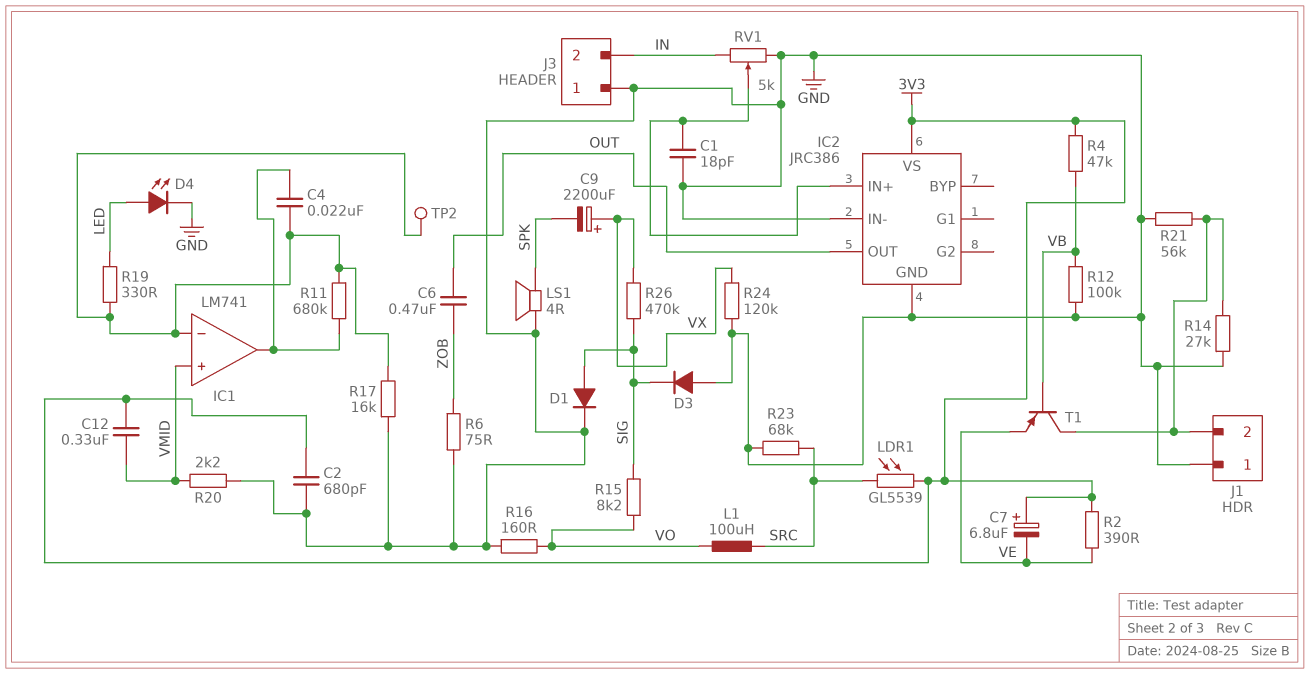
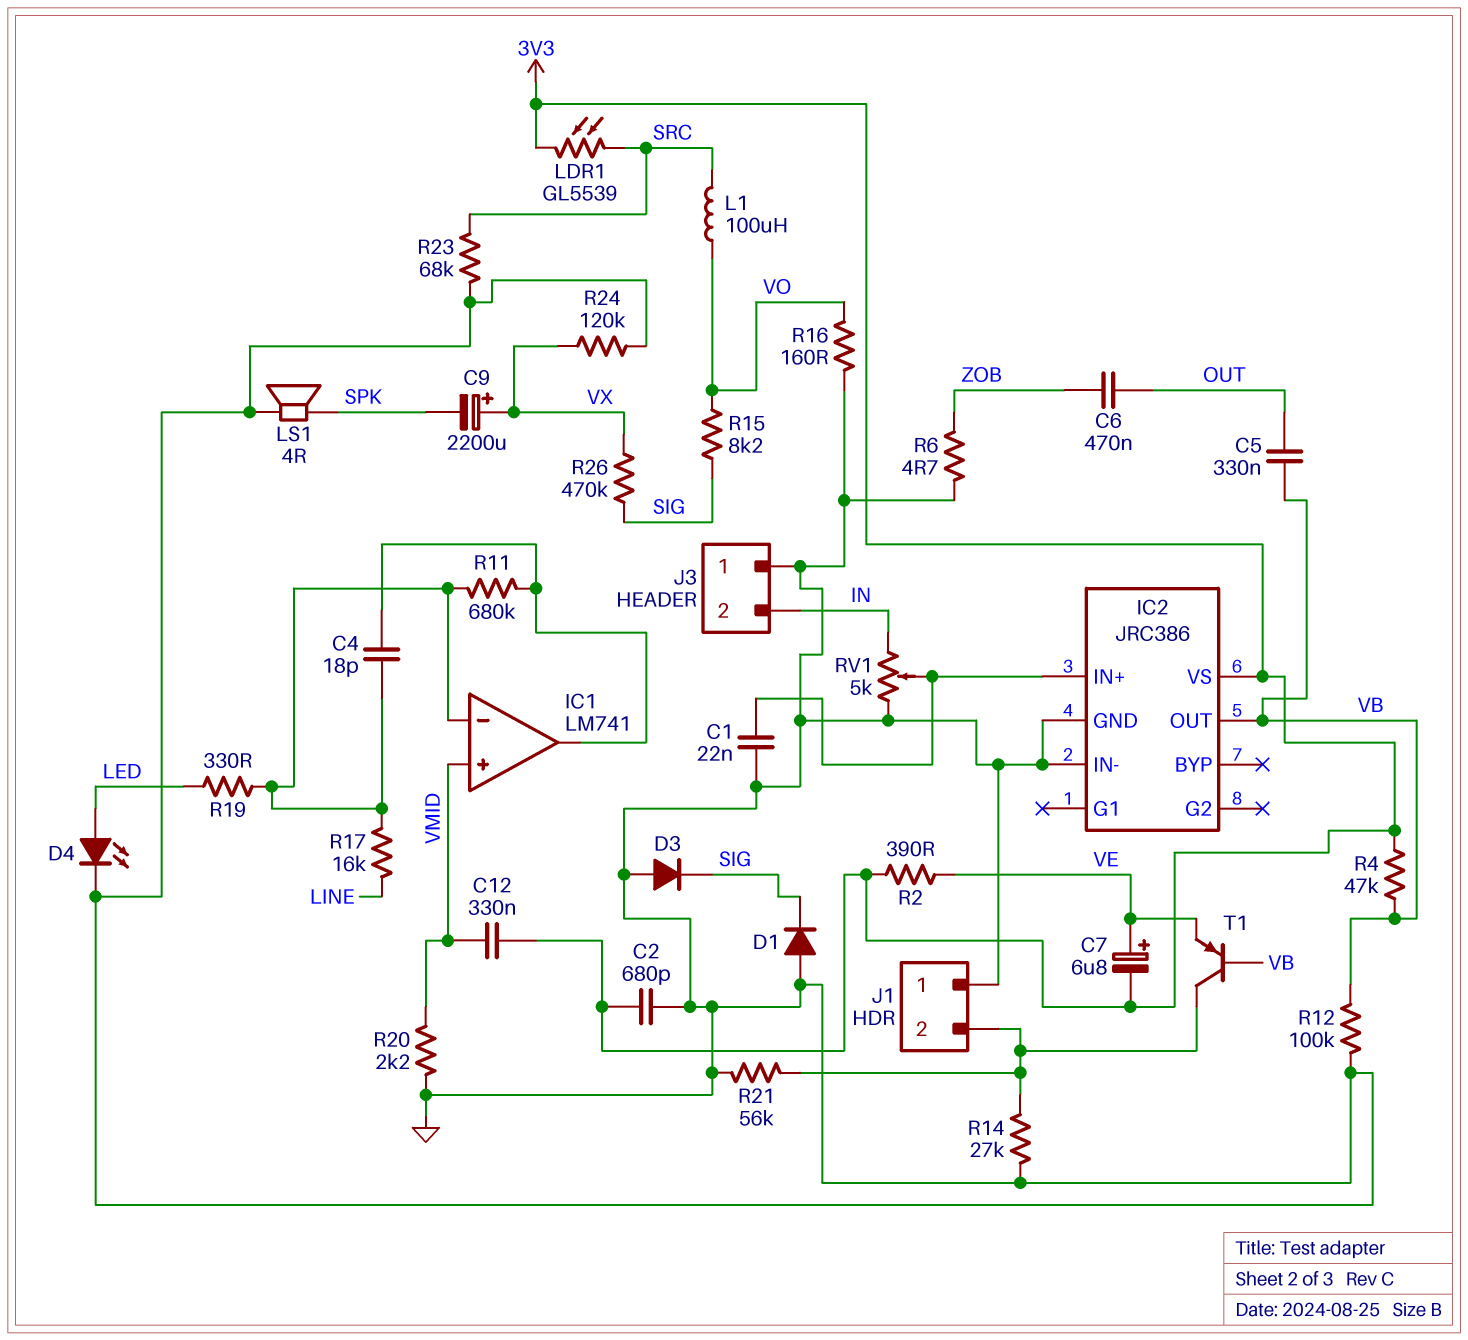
C1: 18pF (GND, IC2/IN+) -> 22nF (GND, IC2/IN+)
C4: 22nF (IC1/in-, IC1/out) -> 18pF (IC1/in-, IC1/out)
C5: none -> 330nF (OUT, VB)
C7: 6.8uF (plus 3V3, minus VE) -> 6.8uF (plus VE, minus 3V3)
D1: diode (A SIG, K GND) -> diode (A GND, K SIG)
IC2 pin OUT: OUT -> VB
R6: 75 (GND, ZOB) -> 4.7 (GND, ZOB)
R17: 16k (GND, IC1/in-) -> 16k (IC1/in-, LINE)
TP2: test point (IC1/in-) -> none

